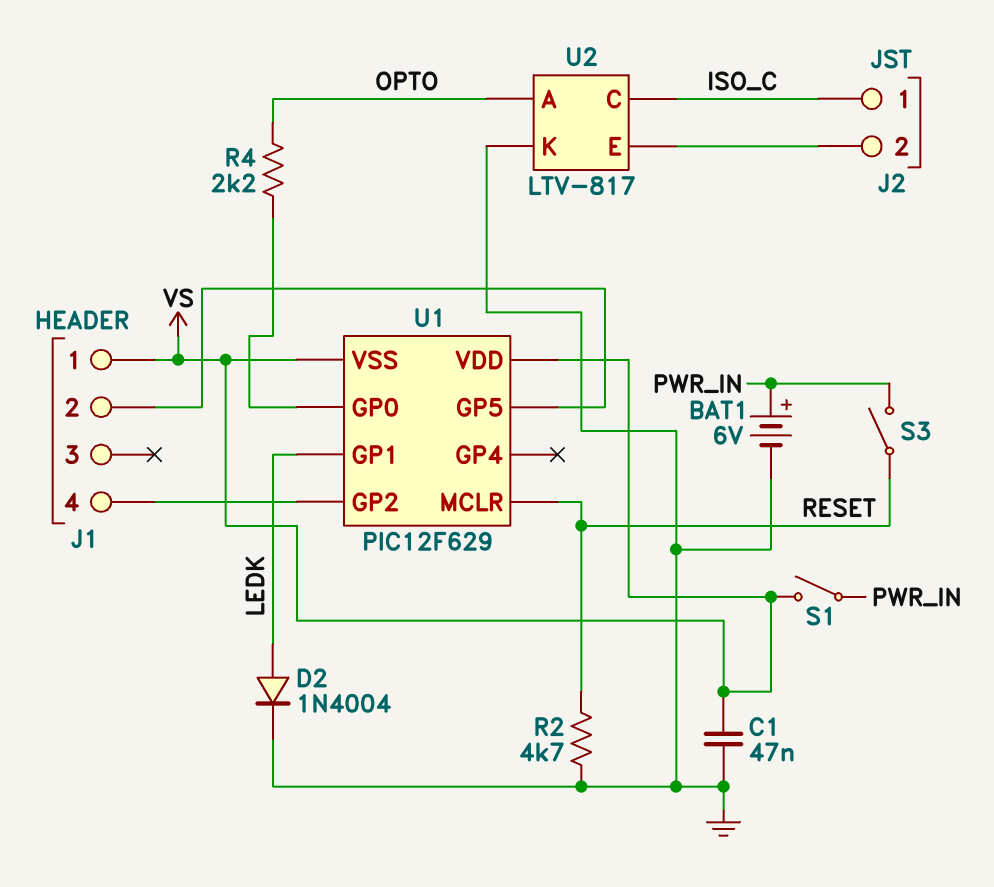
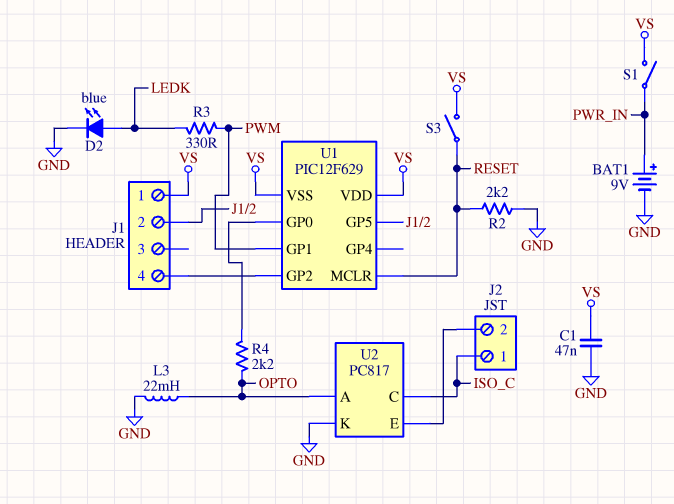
BAT1: 6V (plus PWR_IN, minus GND) -> 9V (plus PWR_IN, minus GND)
D2: diode 1N4004 (A LEDK, K GND) -> LED blue (A LEDK, K GND)
L3: none -> 22mH (GND, OPTO)
R2: 4.7k (GND, RESET) -> 2.2k (GND, RESET)
R3: none -> 330 (LEDK, PWM)
S3: switch (PWR_IN, RESET) -> switch (RESET, VS)
U1 pin GP1: LEDK -> PWM
U2: LTV-817 -> PC817

